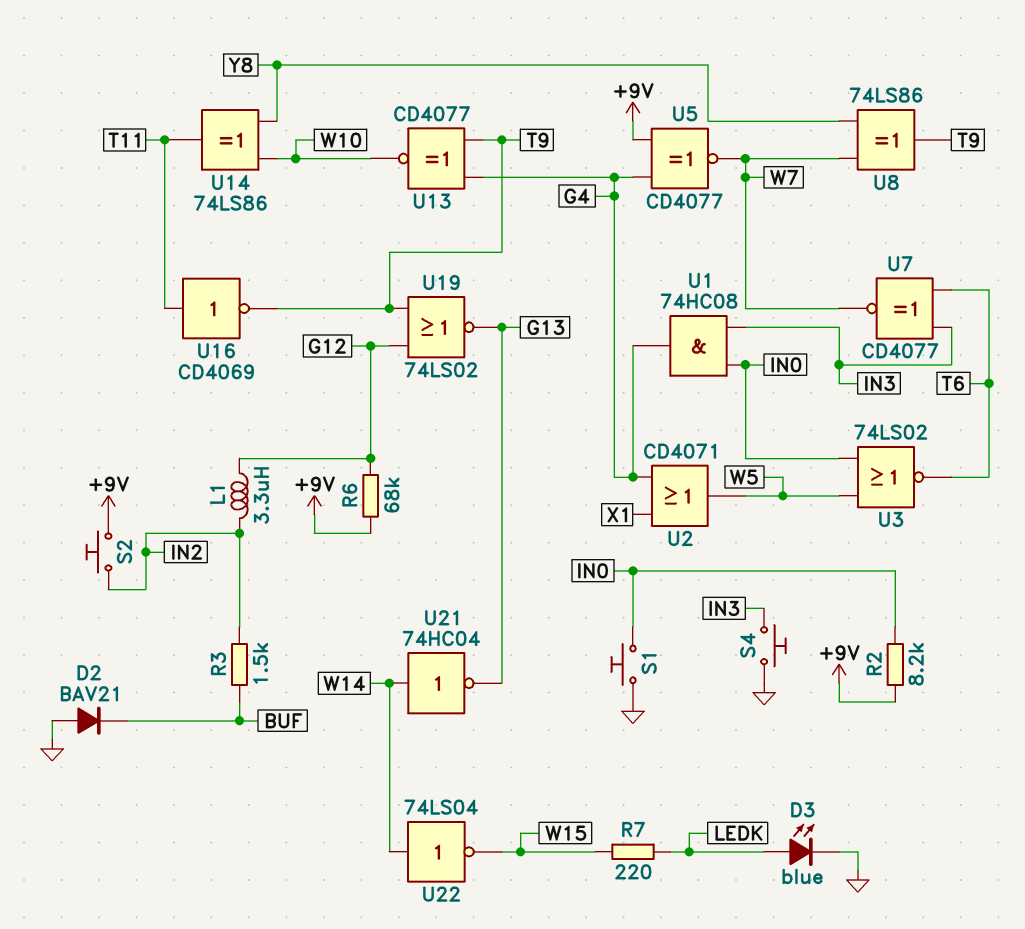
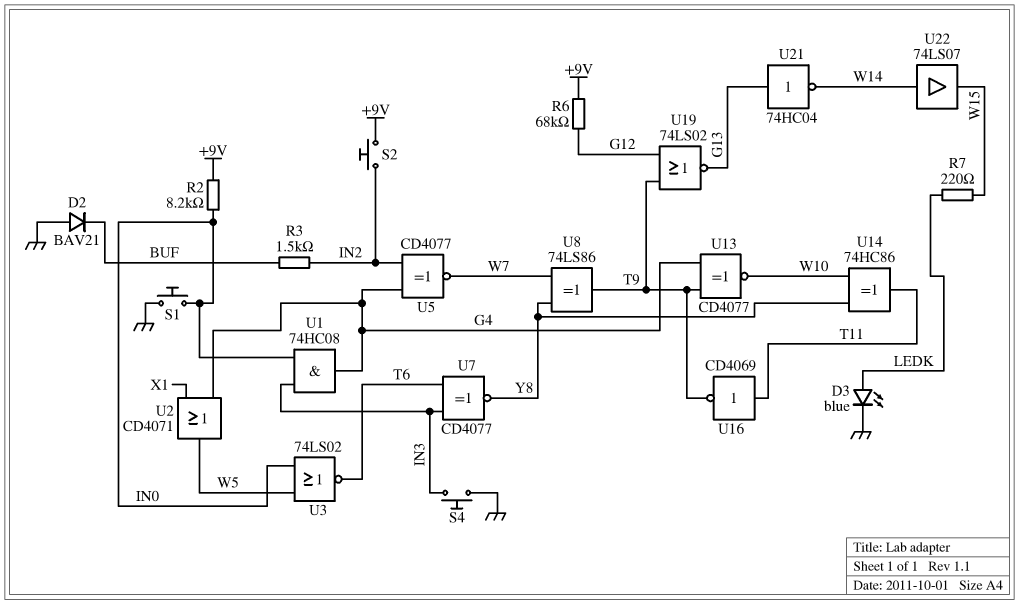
L1: 3.3uH (G12, IN2) -> none
U5: XNOR CD4077 (in +9V, in G4, out W7) -> XNOR CD4077 (in G4, in IN2, out W7)
U7: XNOR CD4077 (in IN3, in T6, out W7) -> XNOR CD4077 (in IN3, in T6, out Y8)
U14: XOR 74LS86 (in W10, in Y8, out T11) -> XOR 74HC86 (in W10, in Y8, out T11)
U21: NOT 74HC04 (in W14, out G13) -> NOT 74HC04 (in G13, out W14)
U22: NOT 74LS04 (in W14, out W15) -> buffer 74LS07 (in W14, out W15)

